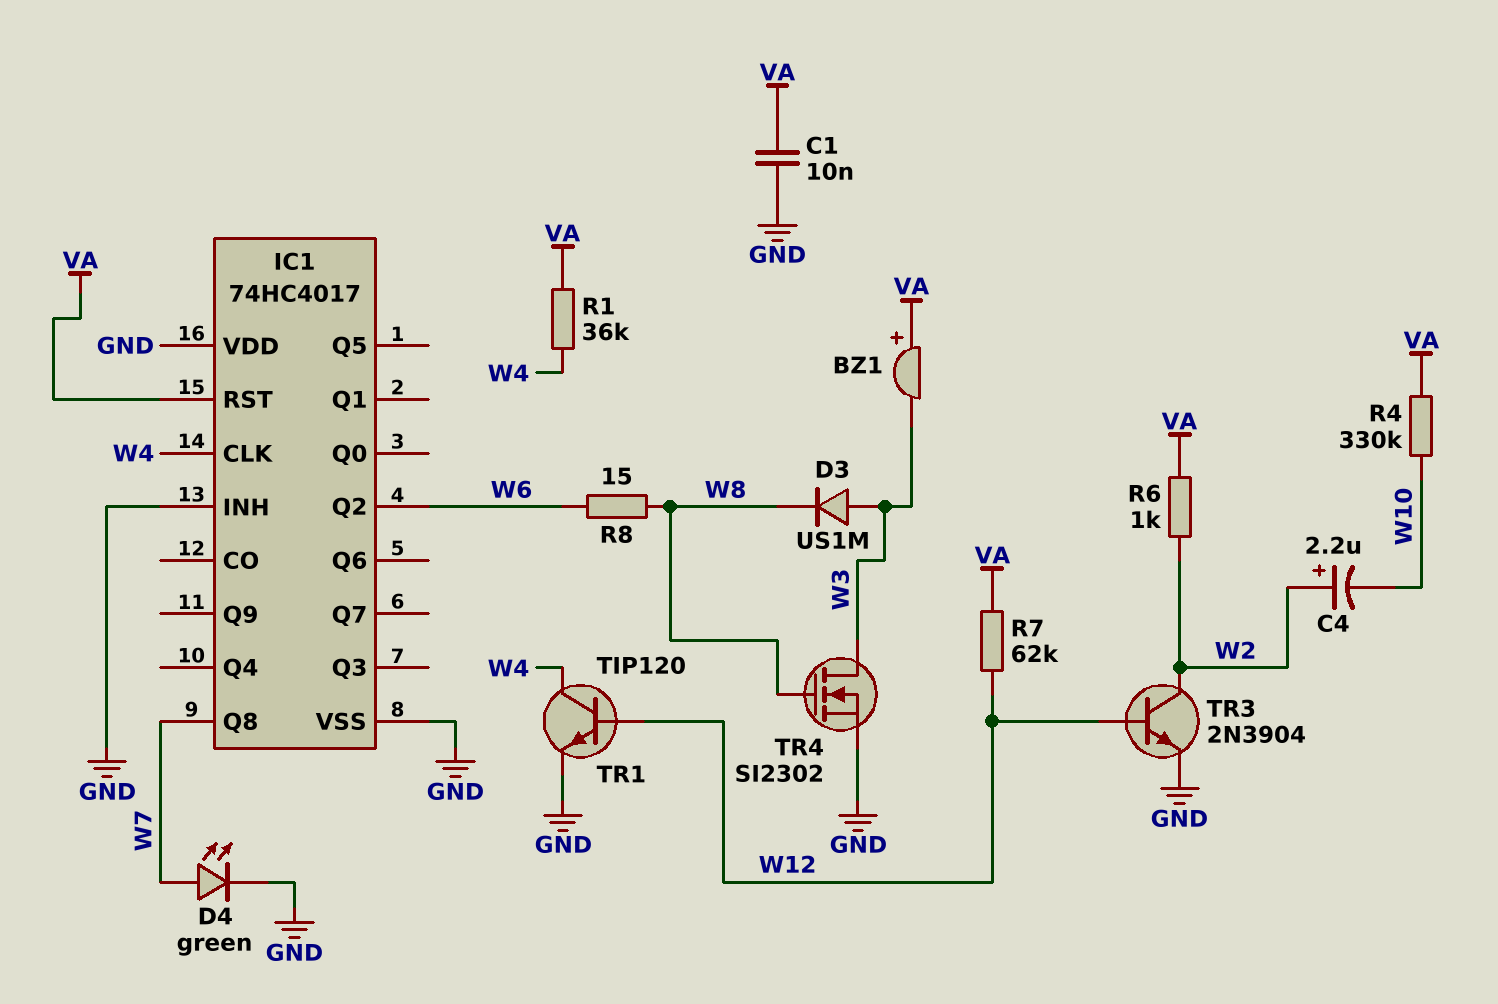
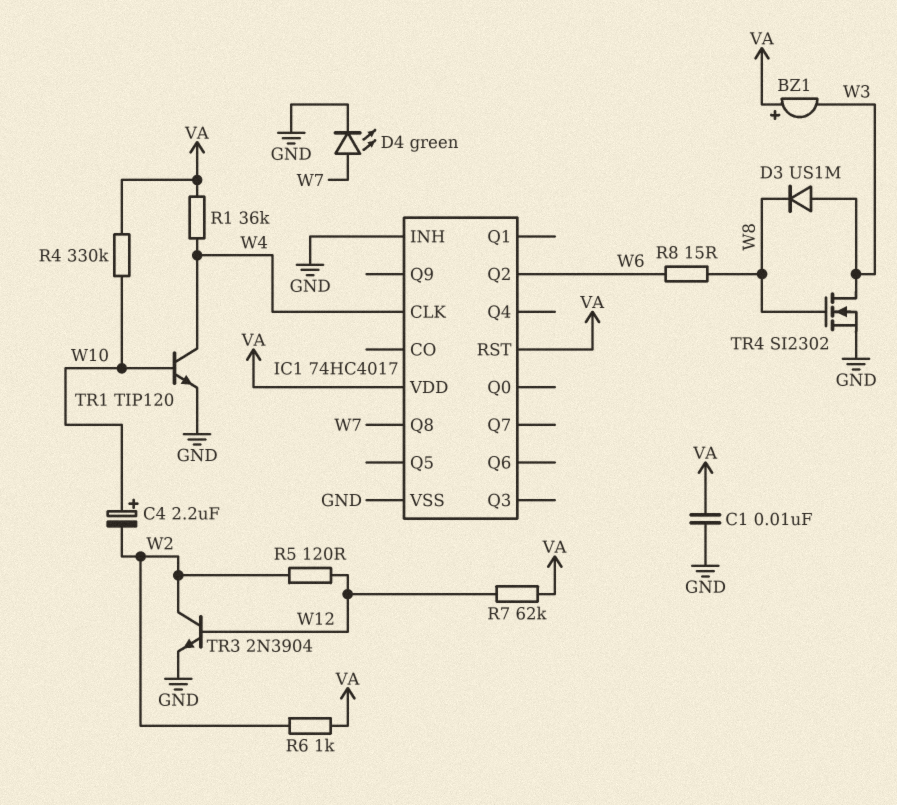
C4: 2.2uF (plus W2, minus W10) -> 2.2uF (plus W10, minus W2)
IC1 pin VDD: GND -> VA
R5: none -> 120 (W2, W12)
TR1: NPN TIP120 (B W12, C W4, E GND) -> NPN TIP120 (B W10, C W4, E GND)

